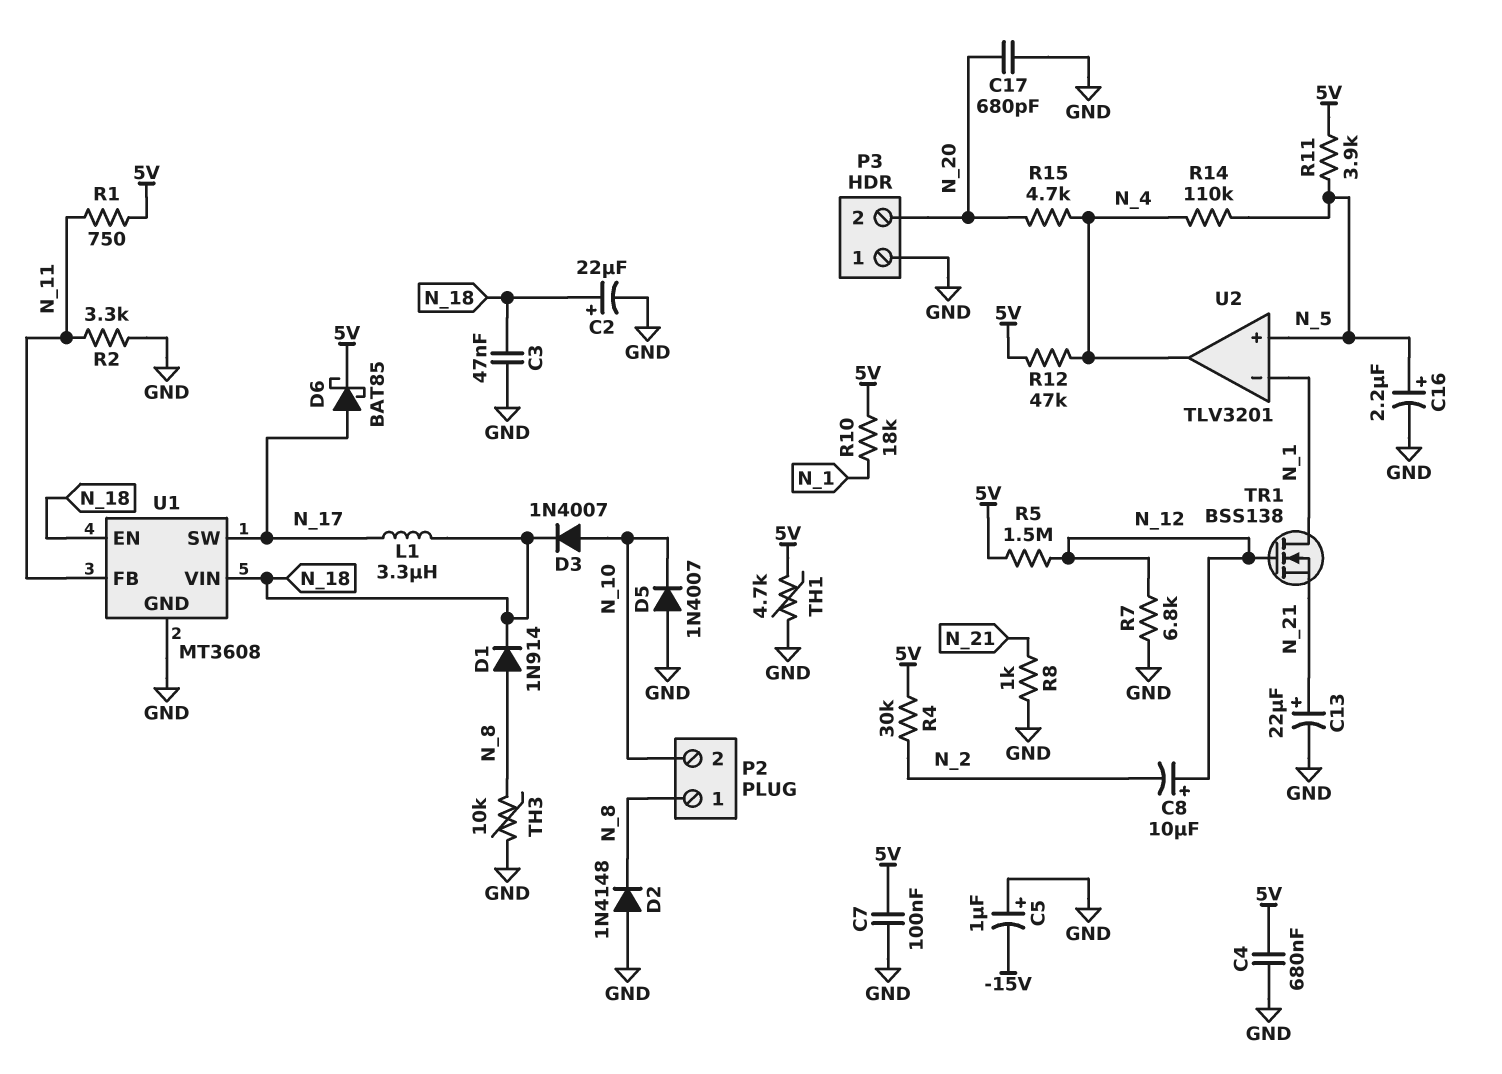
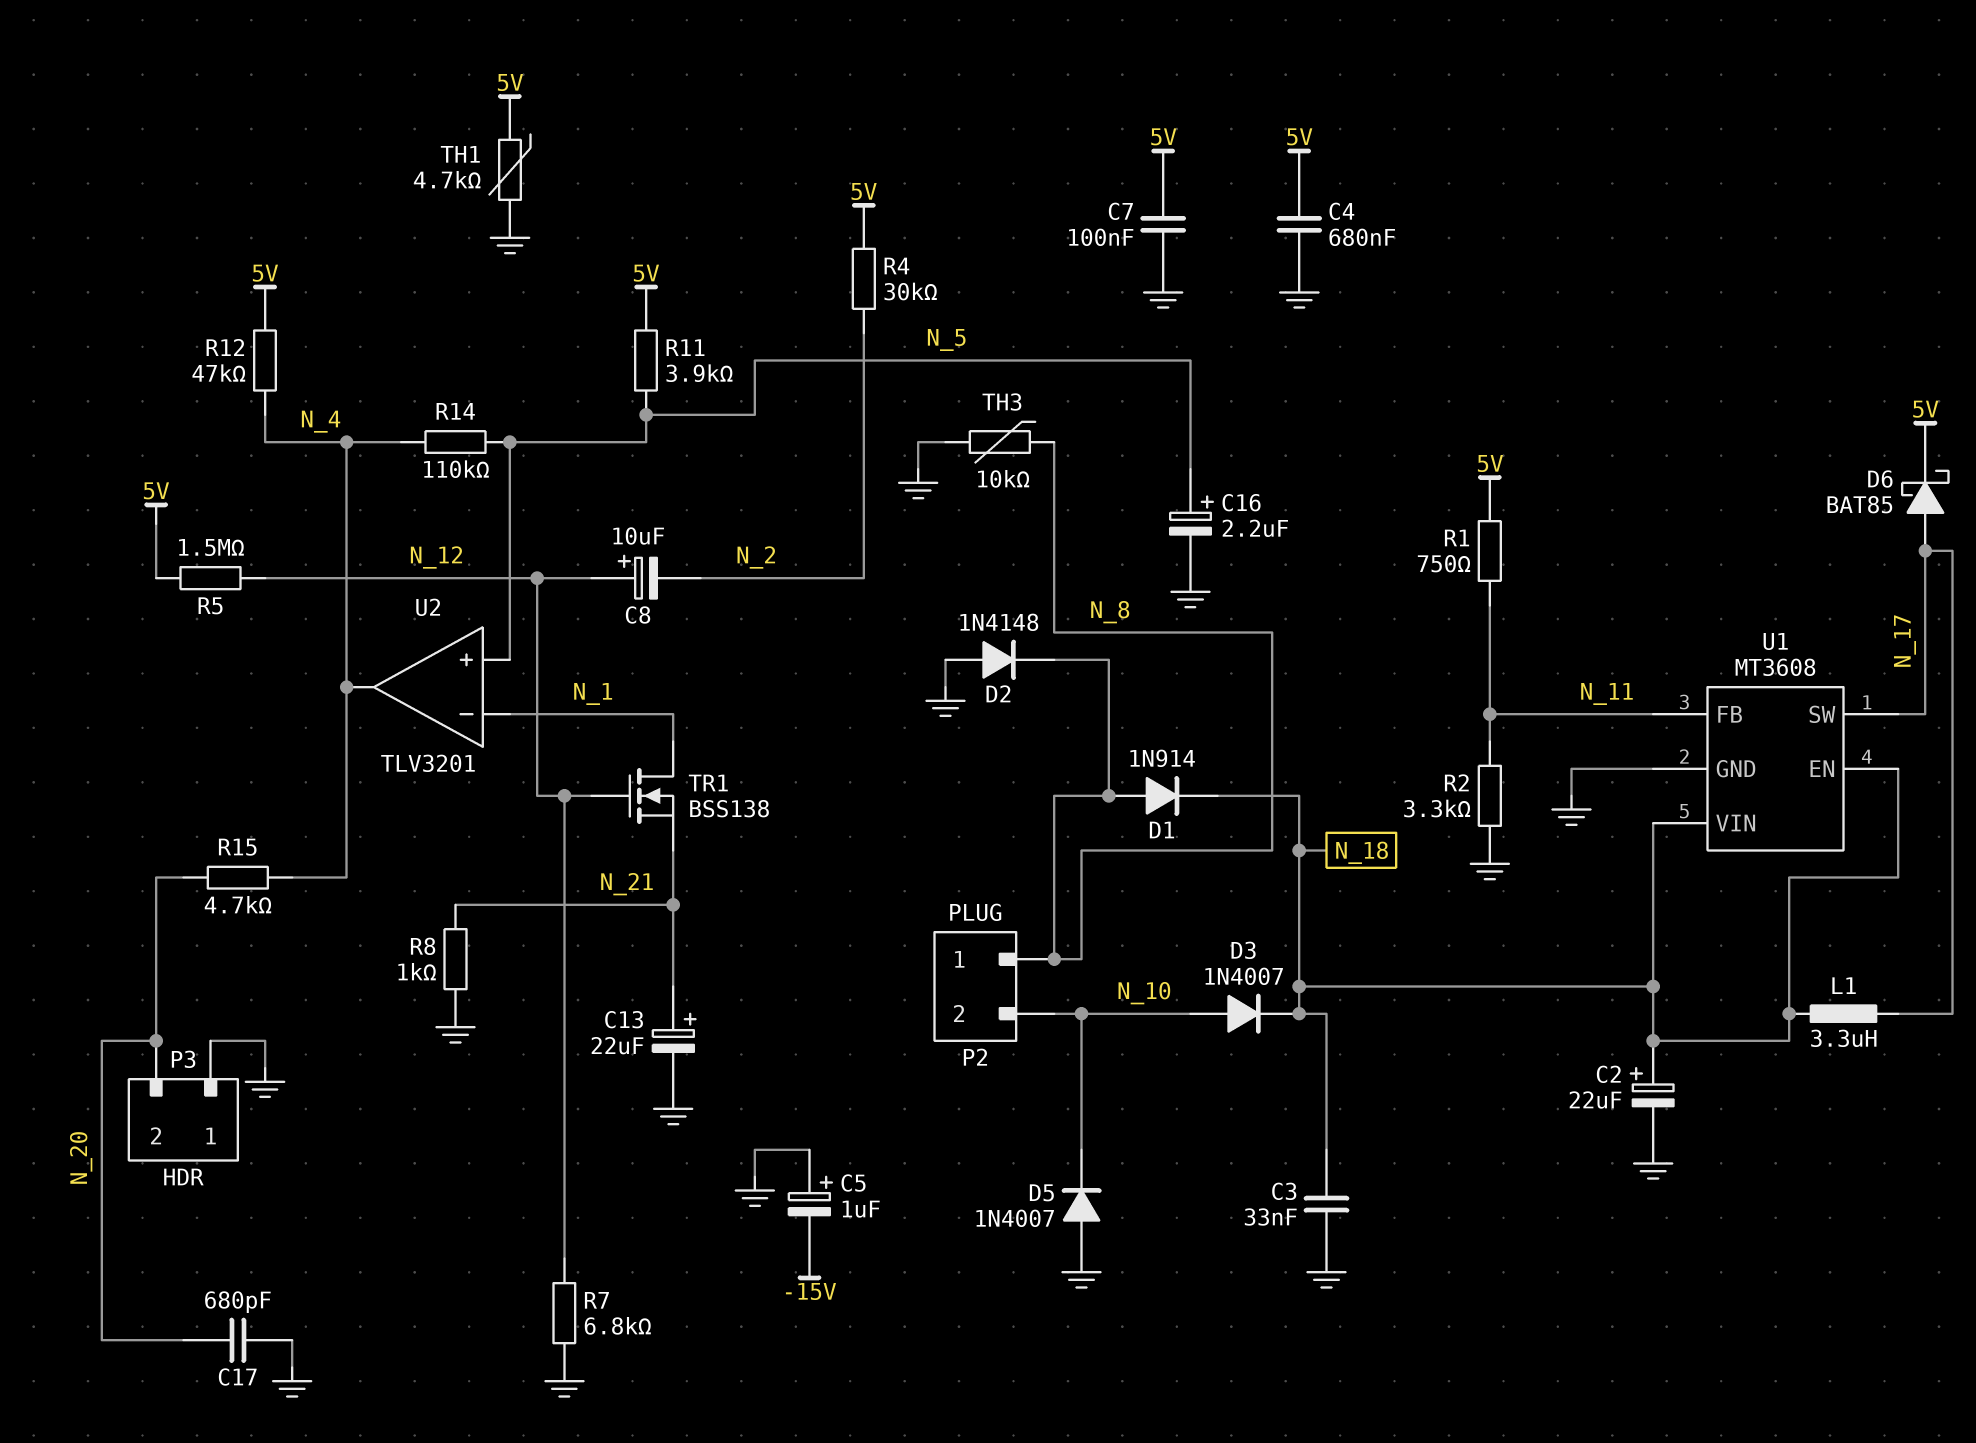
C3: 47nF (GND, N_18) -> 33nF (GND, N_18)
R10: 18k (5V, N_1) -> none

